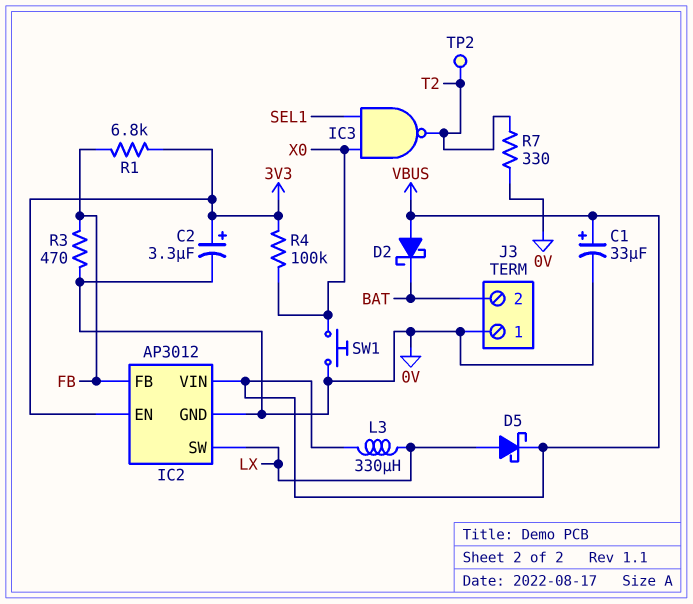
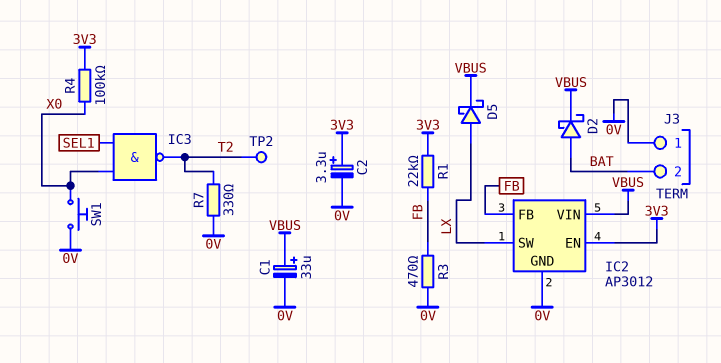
D2: schottky (A VBUS, K BAT) -> schottky (A BAT, K VBUS)
L3: 330uH (LX, VBUS) -> none
R1: 6.8k (3V3, FB) -> 22k (3V3, FB)

